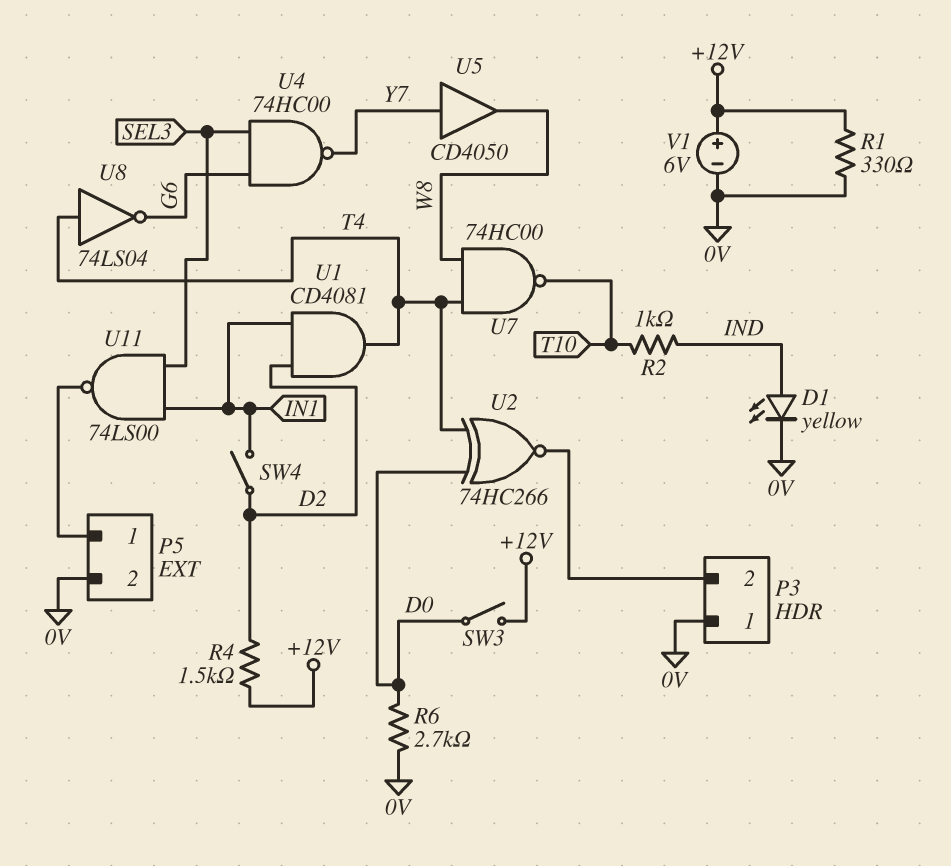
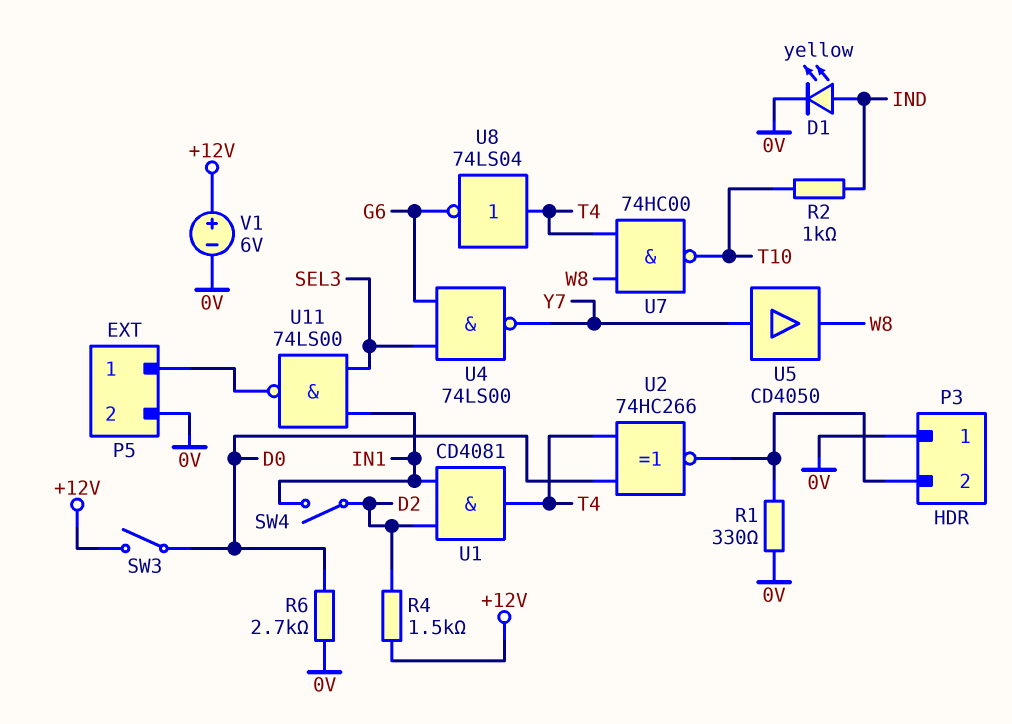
R1: 330 (+12V, 0V) -> 330 (0V, P3/2)
U4: NAND 74HC00 (in G6, in SEL3, out Y7) -> NAND 74LS00 (in G6, in SEL3, out Y7)

